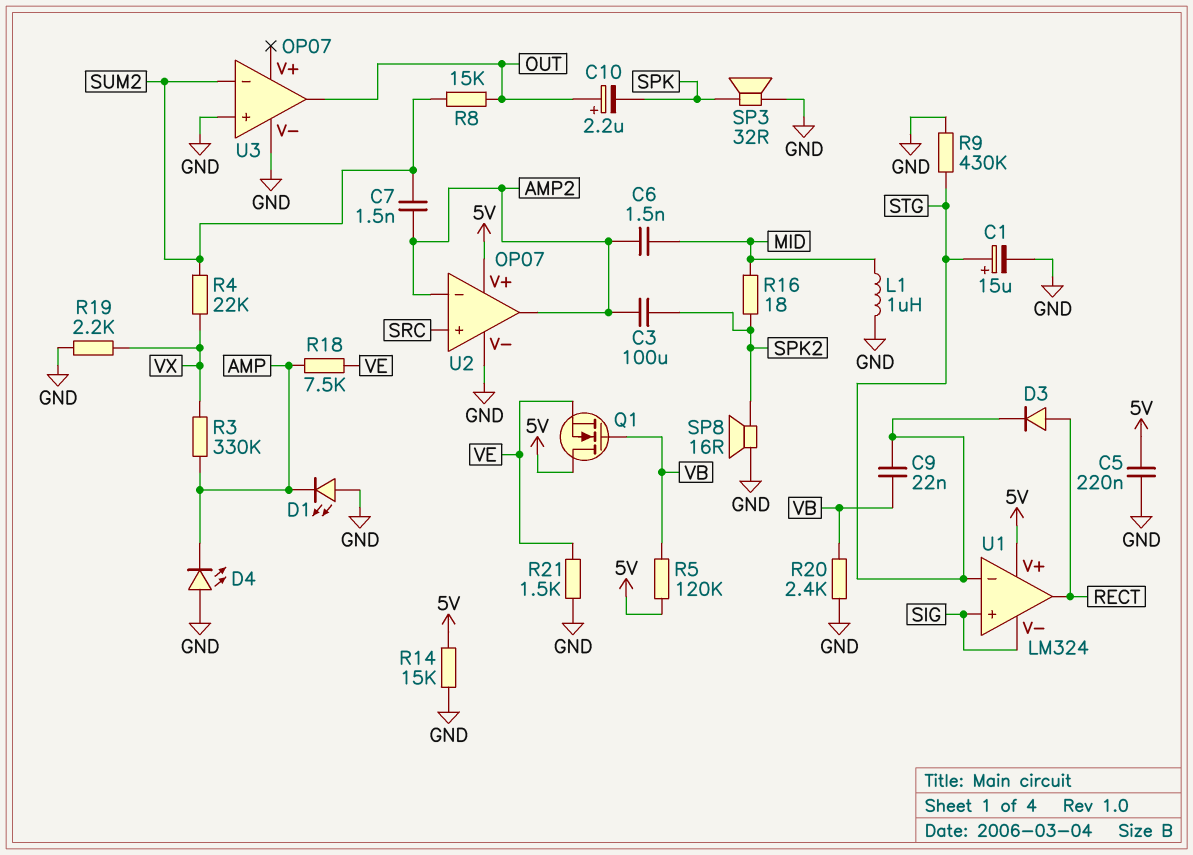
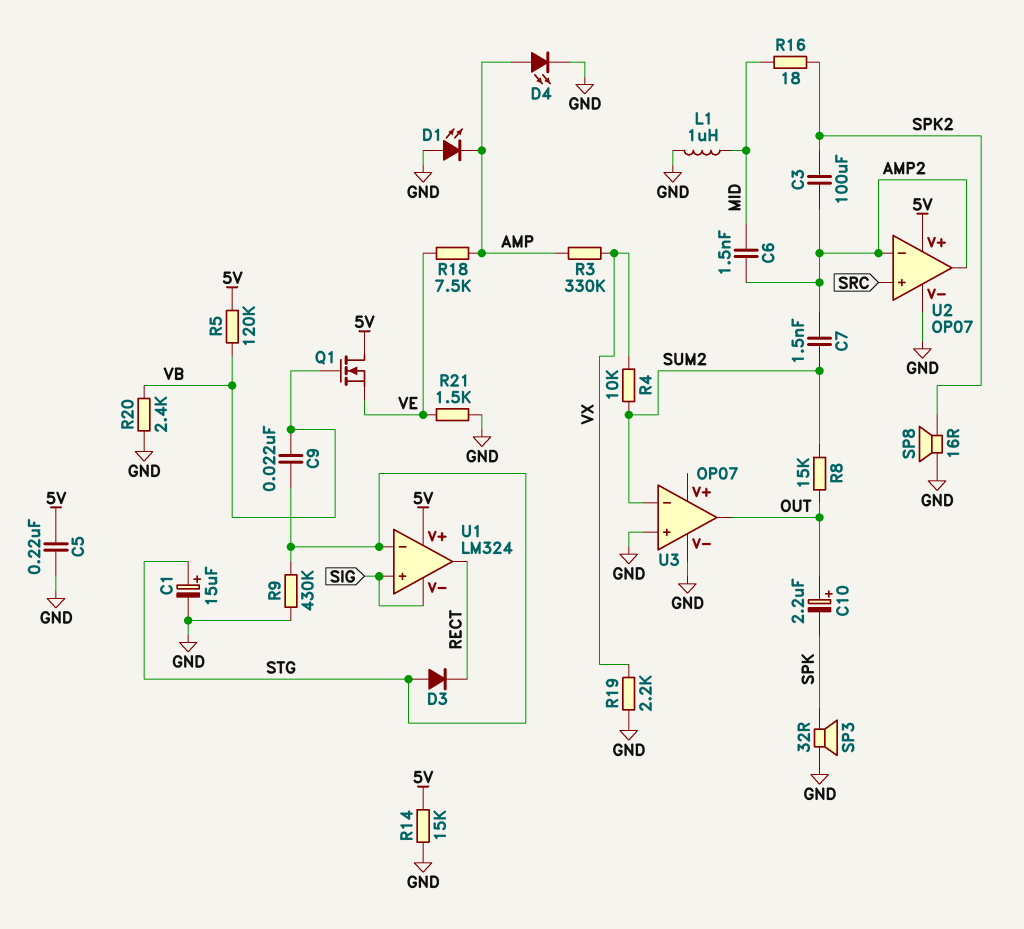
D3: diode (A RECT, K STG) -> diode (A STG, K RECT)
D4: LED (A GND, K AMP) -> LED (A AMP, K GND)
R4: 22k (SUM2, VX) -> 10k (SUM2, VX)

